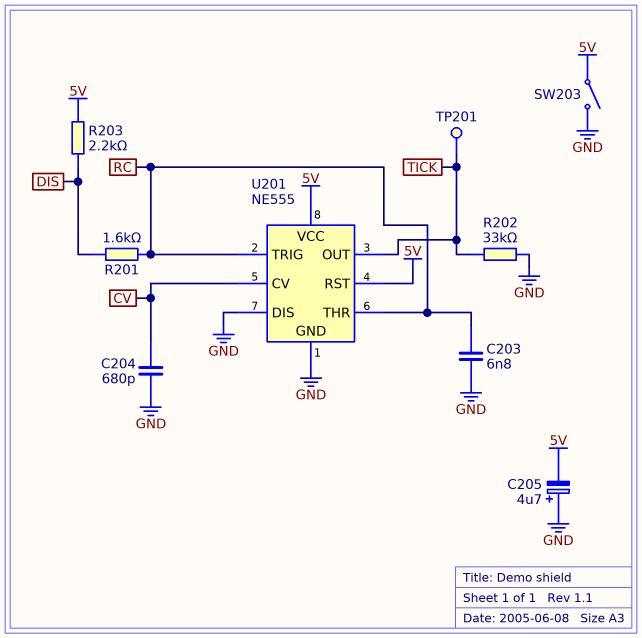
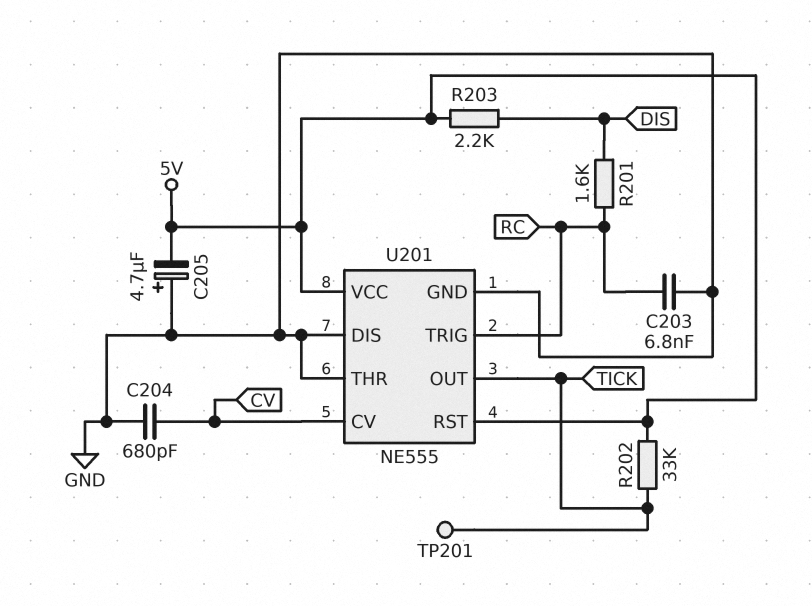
R202: 33k (GND, TICK) -> 33k (5V, TICK)
SW203: switch (5V, GND) -> none
U201 pin THR: RC -> GND

